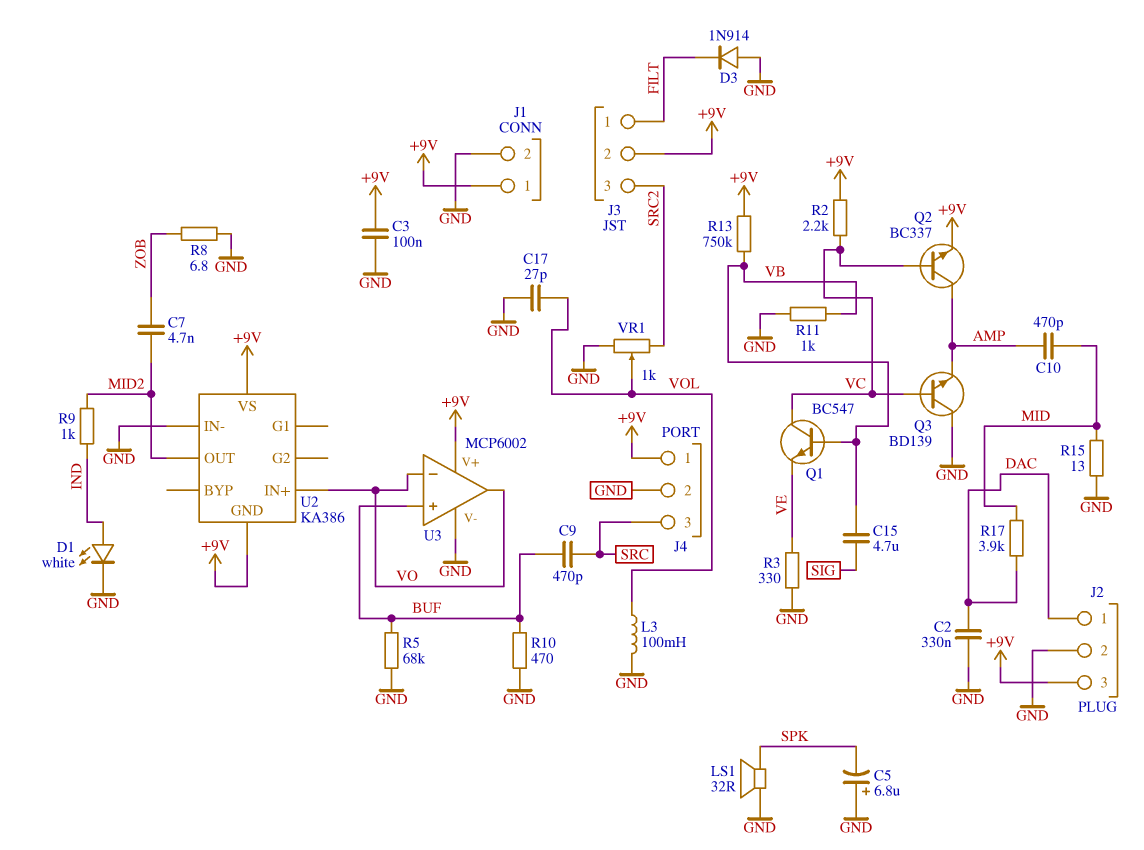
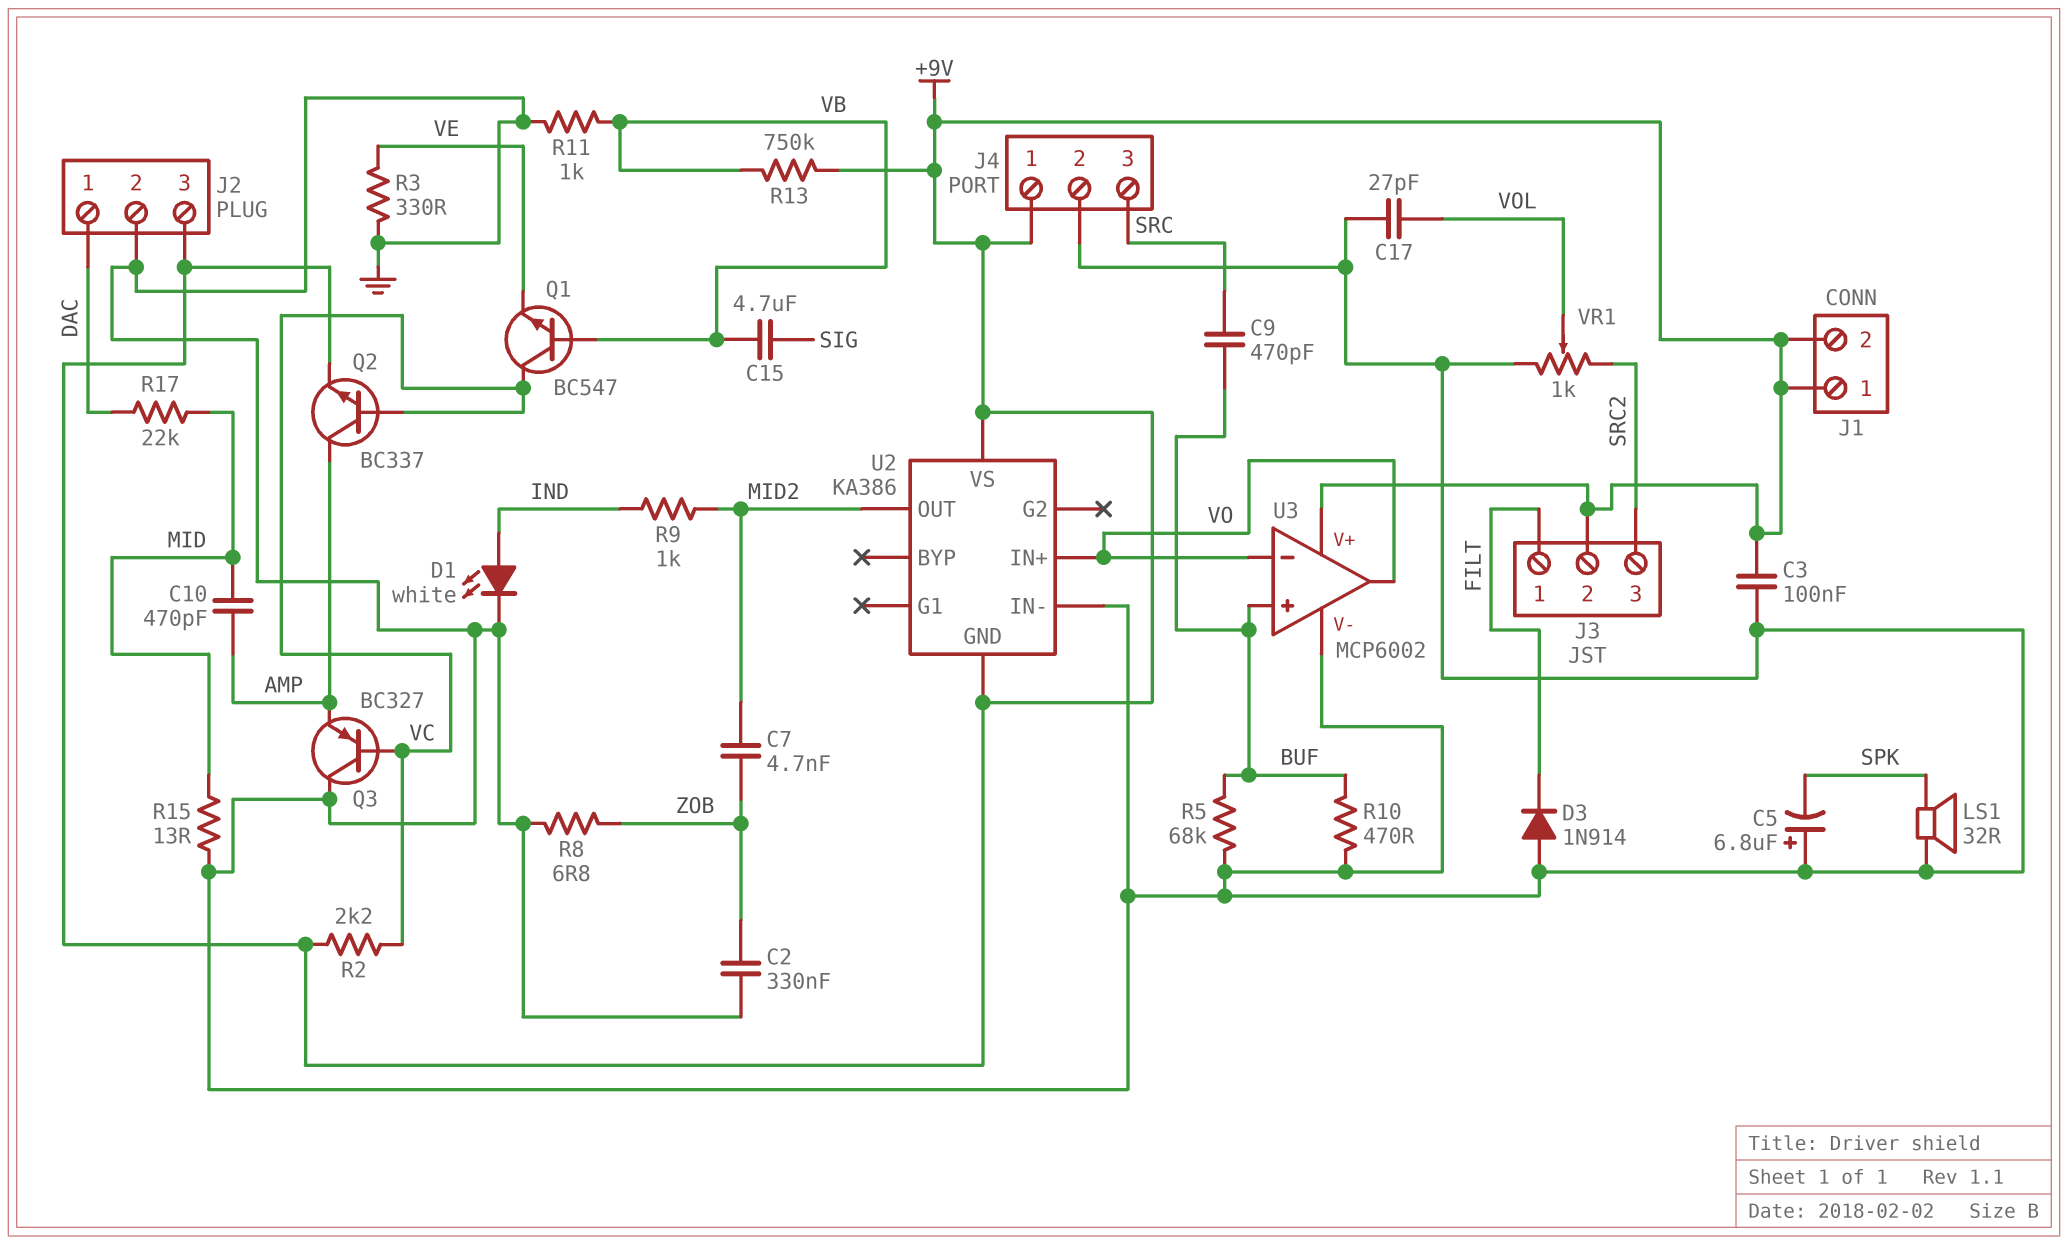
C2: 330nF (DAC, GND) -> 330nF (GND, ZOB)
J1 pin 2: GND -> +9V
L3: 100mH (GND, VOL) -> none
Q3: NPN BD139 (B VC, C GND, E AMP) -> PNP BC327 (B VC, C GND, E AMP)
R17: 3.9k (DAC, MID) -> 22k (DAC, MID)

